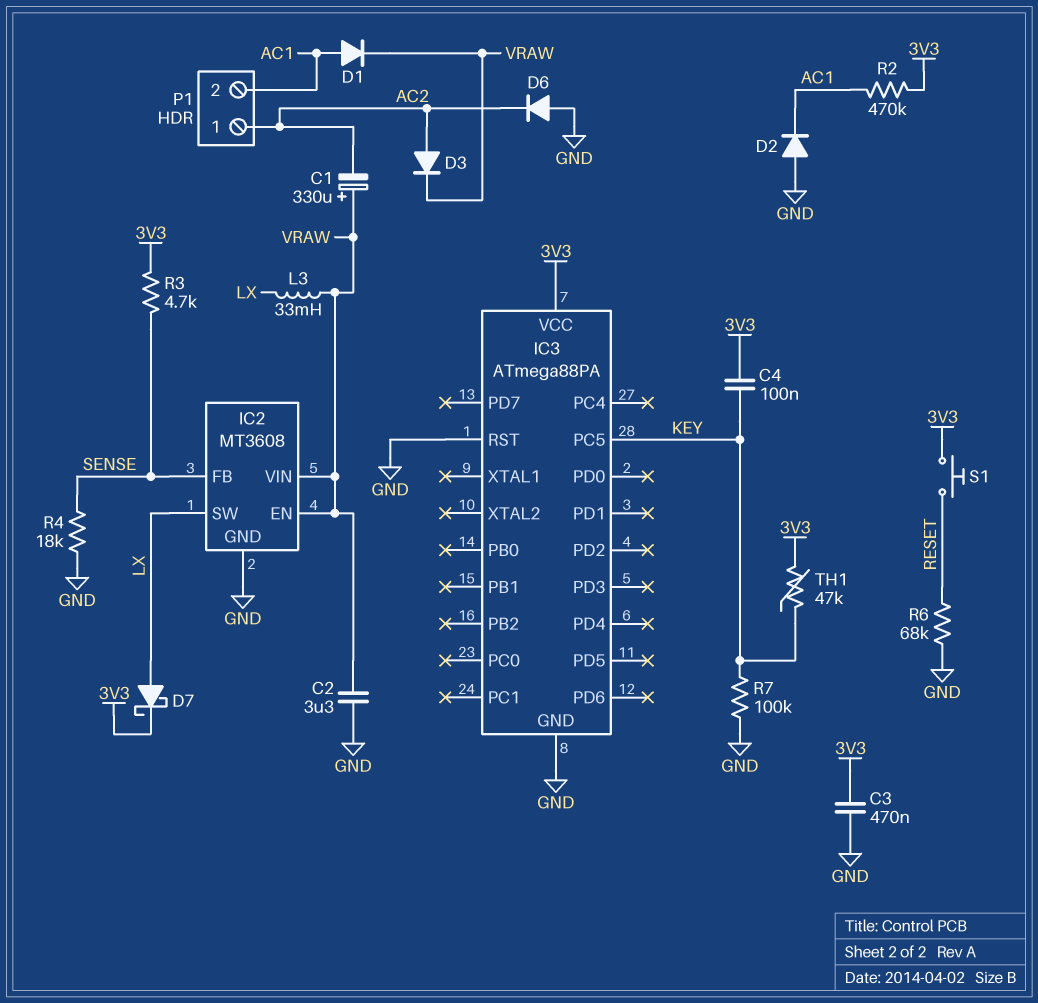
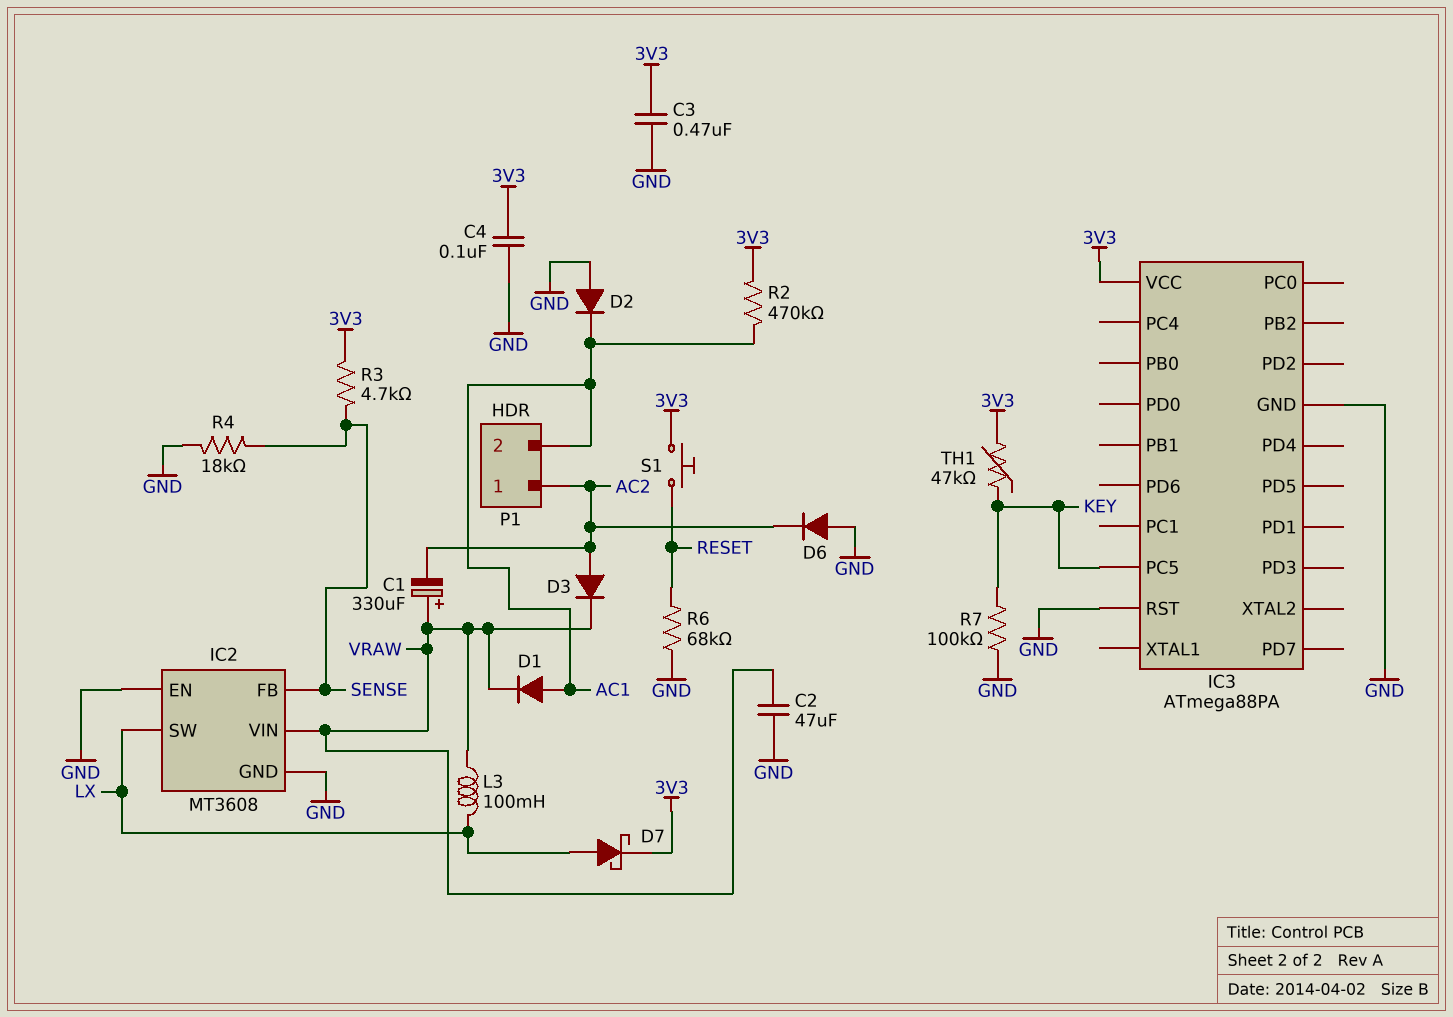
C2: 3.3uF (GND, VRAW) -> 47uF (GND, VRAW)
C4: 100nF (3V3, KEY) -> 100nF (3V3, GND)
IC2 pin EN: VRAW -> GND
L3: 33mH (LX, VRAW) -> 100mH (LX, VRAW)

